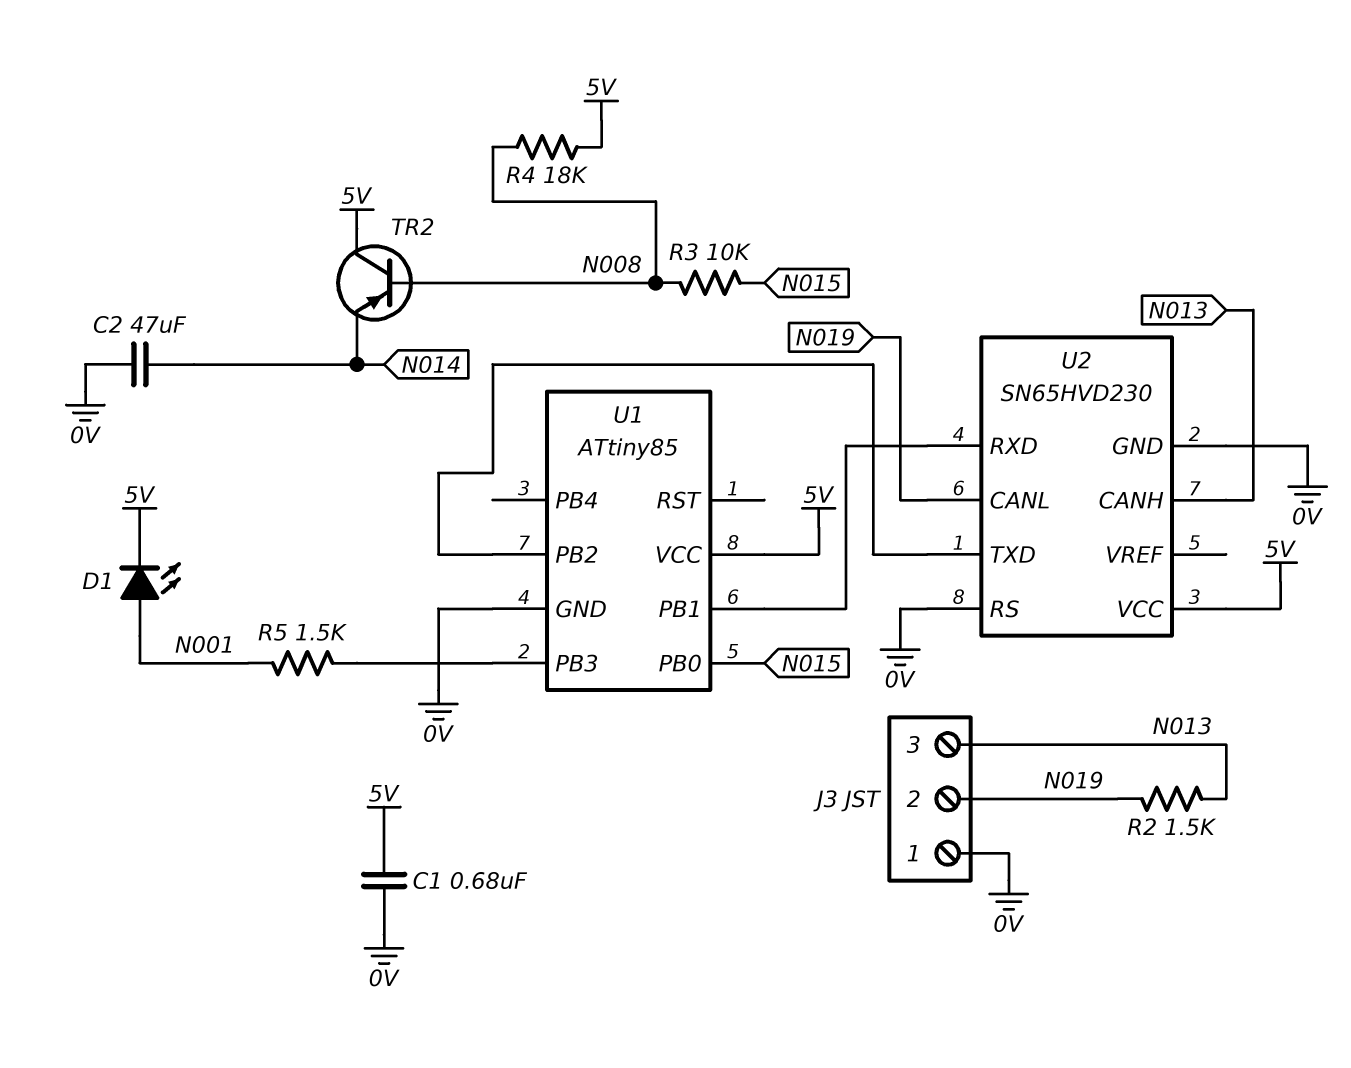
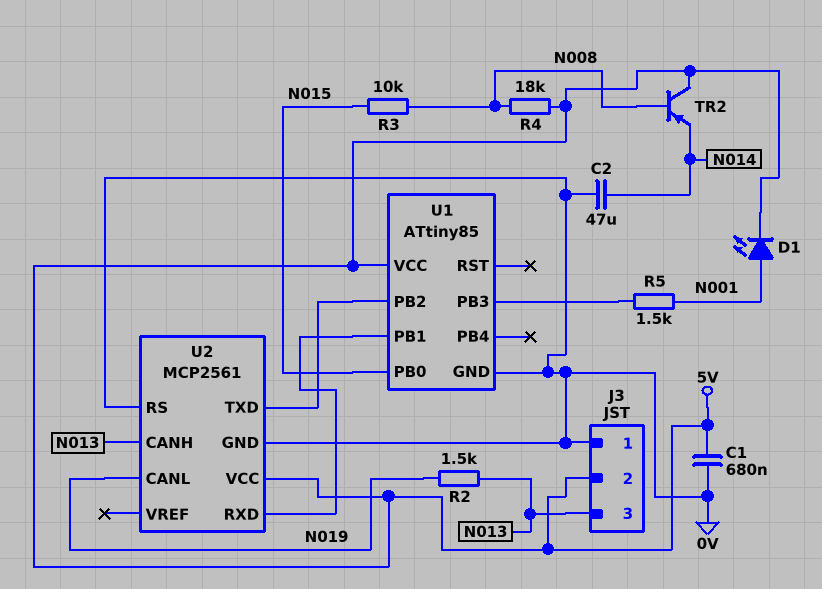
J3 pin 2: N019 -> 5V
U2: SN65HVD230 -> MCP2561

